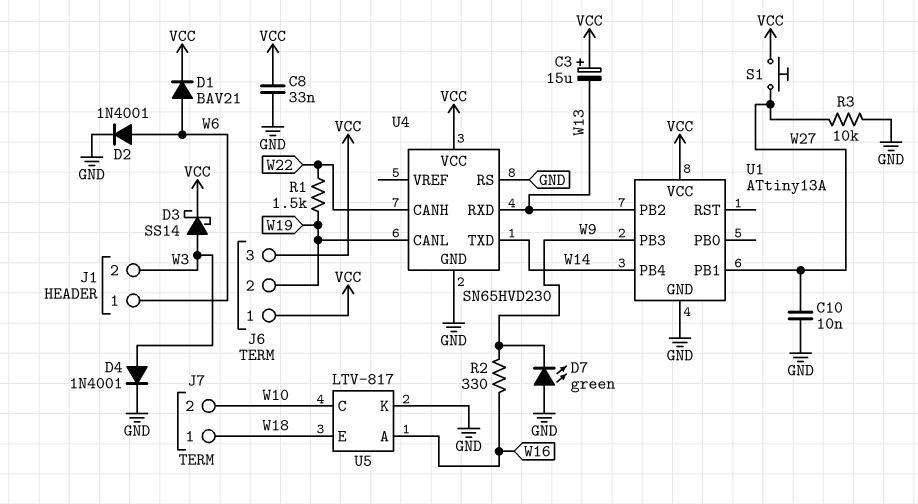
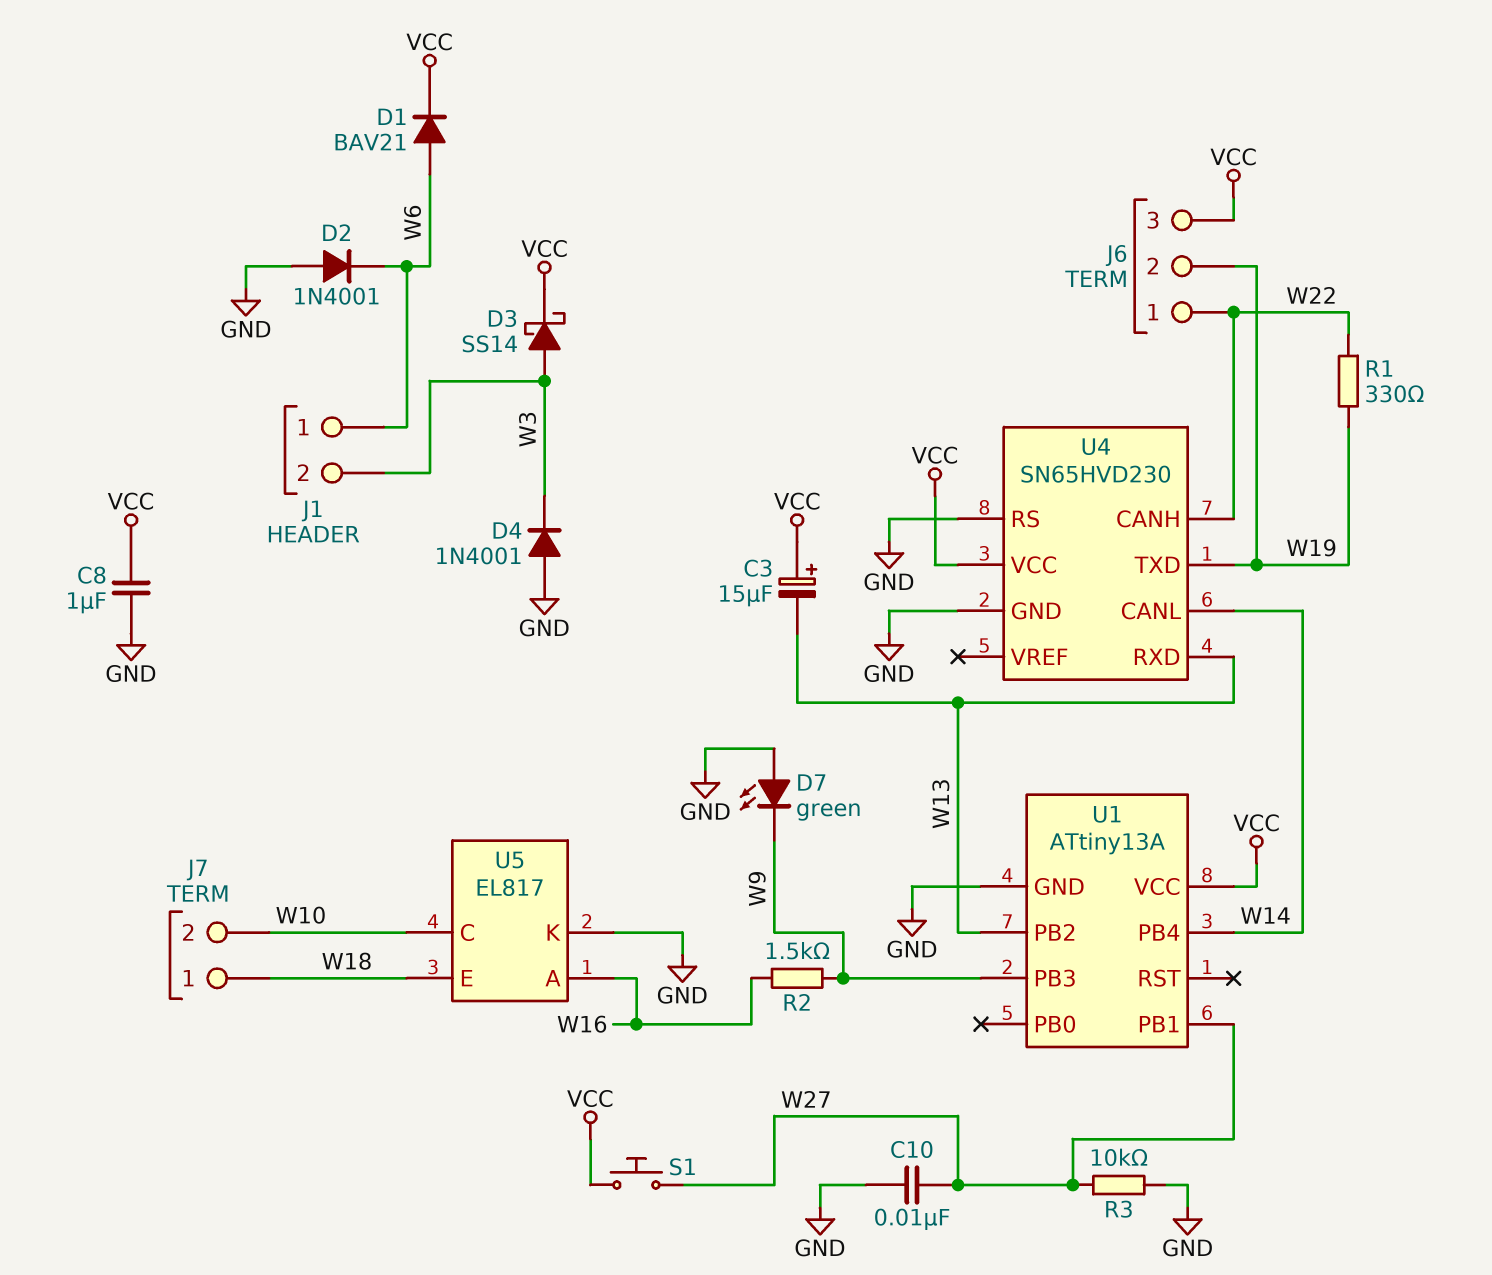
C8: 33nF (GND, VCC) -> 1uF (GND, VCC)
D2: diode 1N4001 (A W6, K GND) -> diode 1N4001 (A GND, K W6)
D4: diode 1N4001 (A W3, K GND) -> diode 1N4001 (A GND, K W3)
J6 pin 1: VCC -> W22
R1: 1.5k (W19, W22) -> 330 (W19, W22)
R2: 330 (W9, W16) -> 1.5k (W9, W16)
U4 pin CANL: W19 -> W14
U4 pin TXD: W14 -> W19
U5: LTV-817 -> EL817

